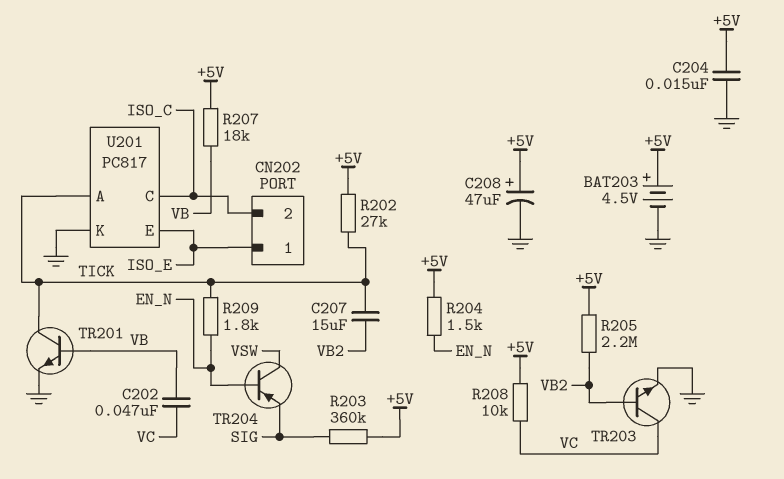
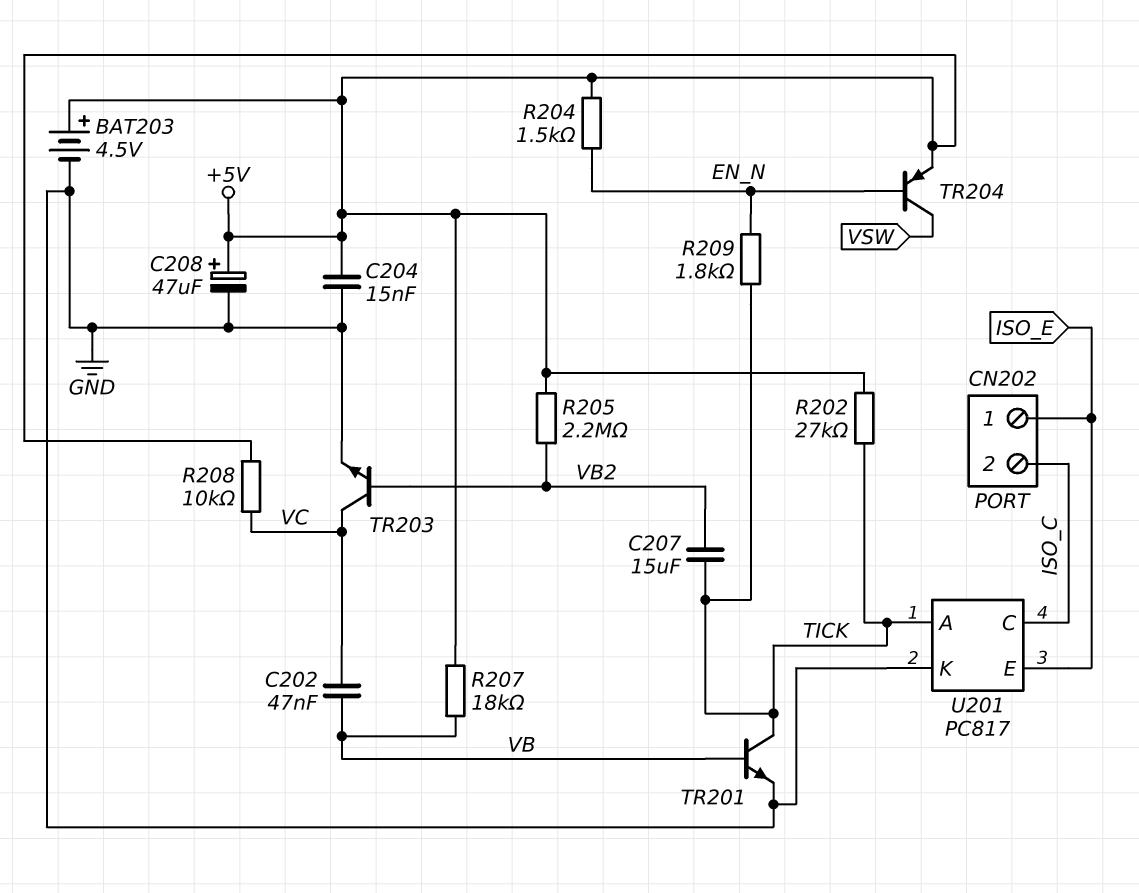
R203: 360k (+5V, SIG) -> none
TR204: PNP (B EN_N, C VSW, E SIG) -> PNP (B EN_N, C VSW, E +5V)

